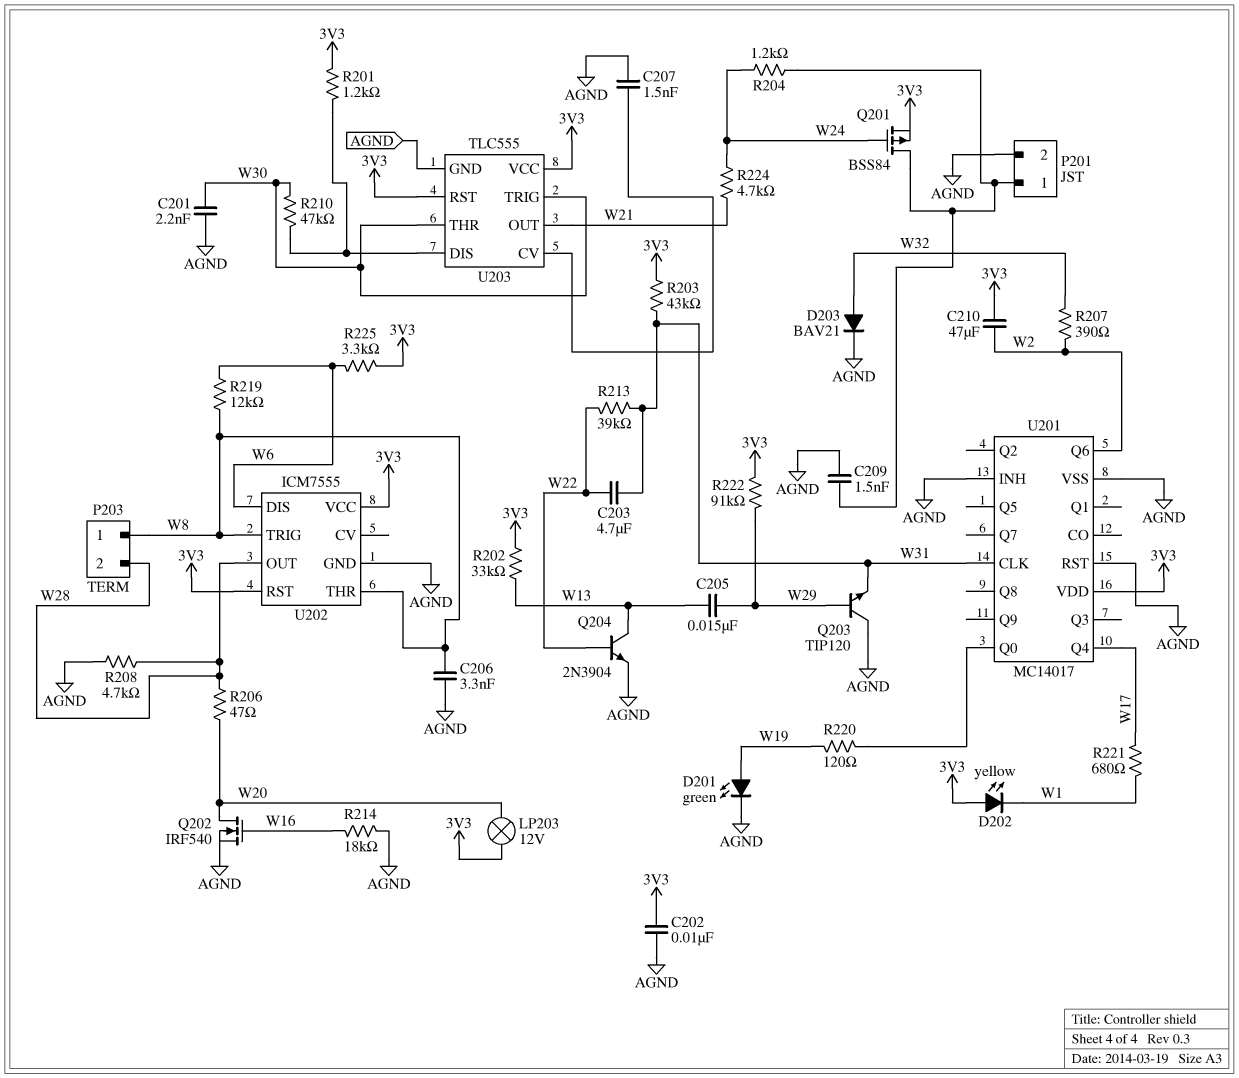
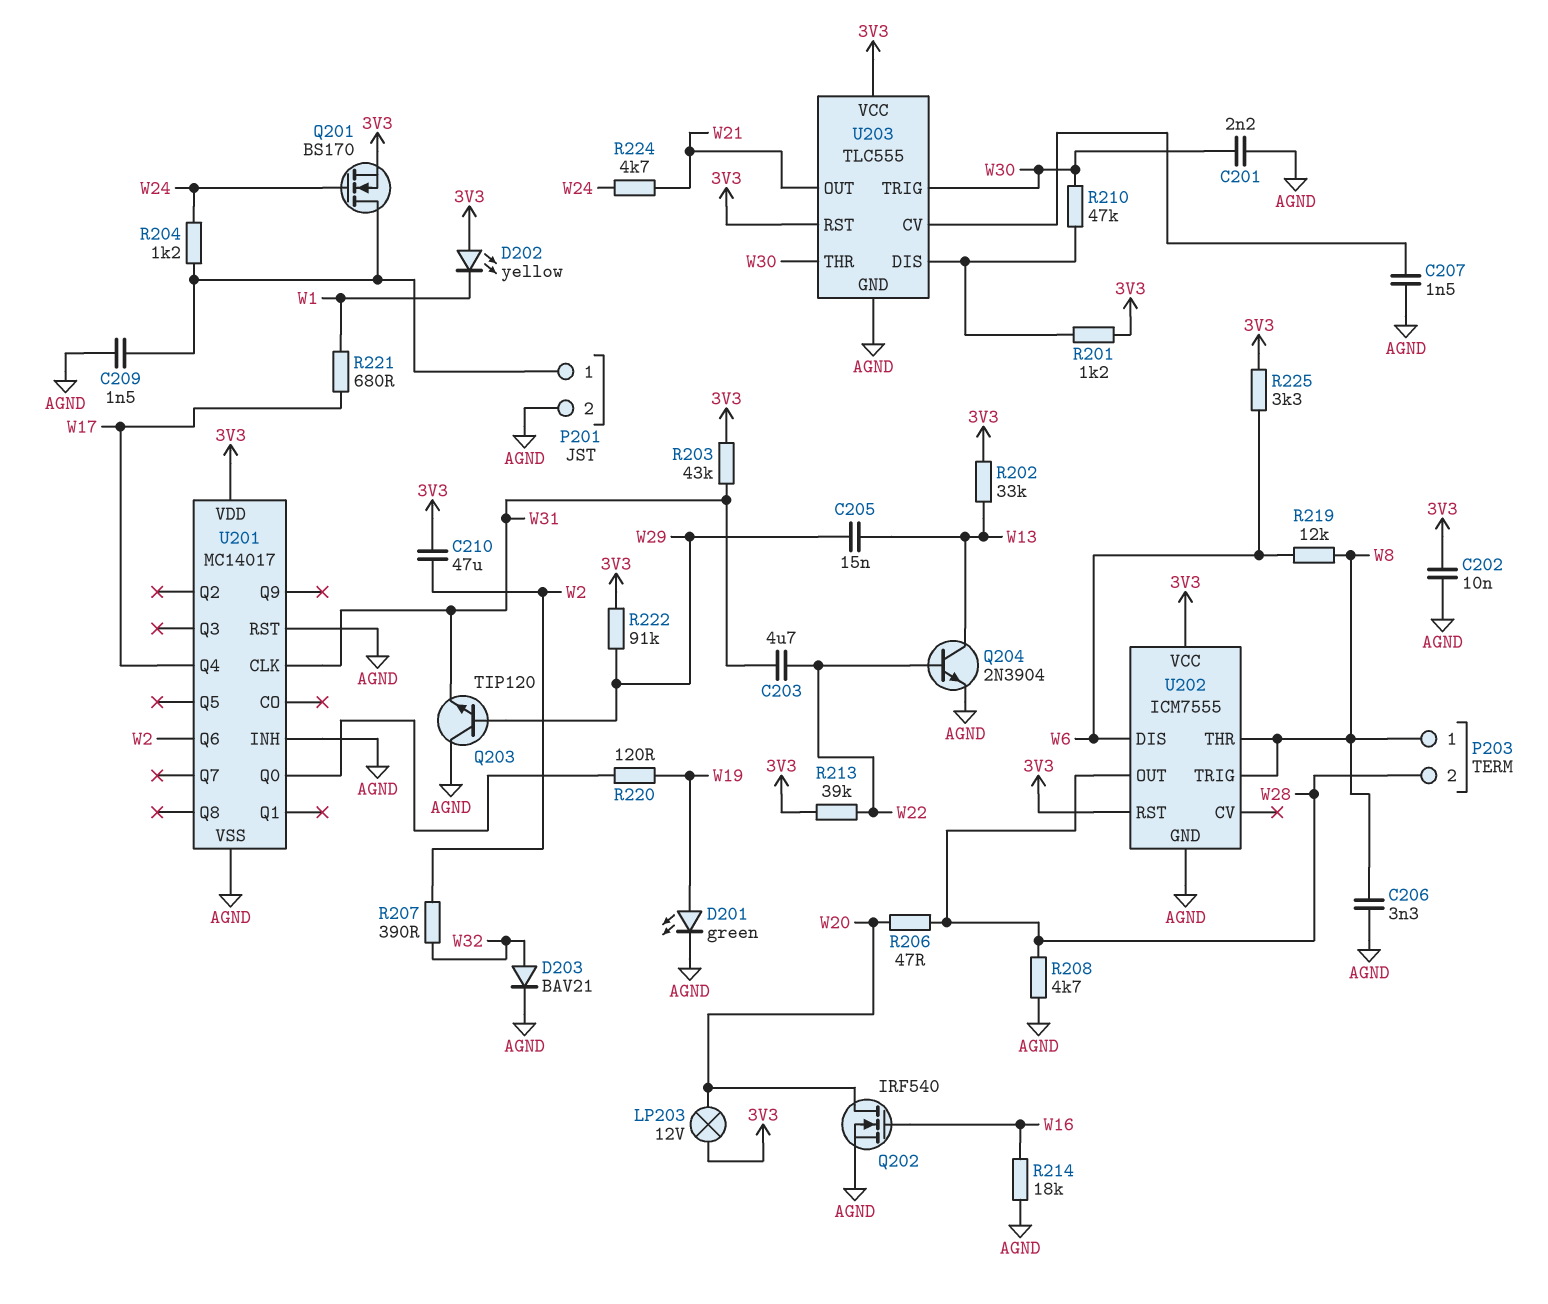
Q201: PMOS BSS84 (G W24, D P201/1, S 3V3) -> NMOS BS170 (G W24, D P201/1, S 3V3)
R213: 39k (W22, W31) -> 39k (3V3, W22)

